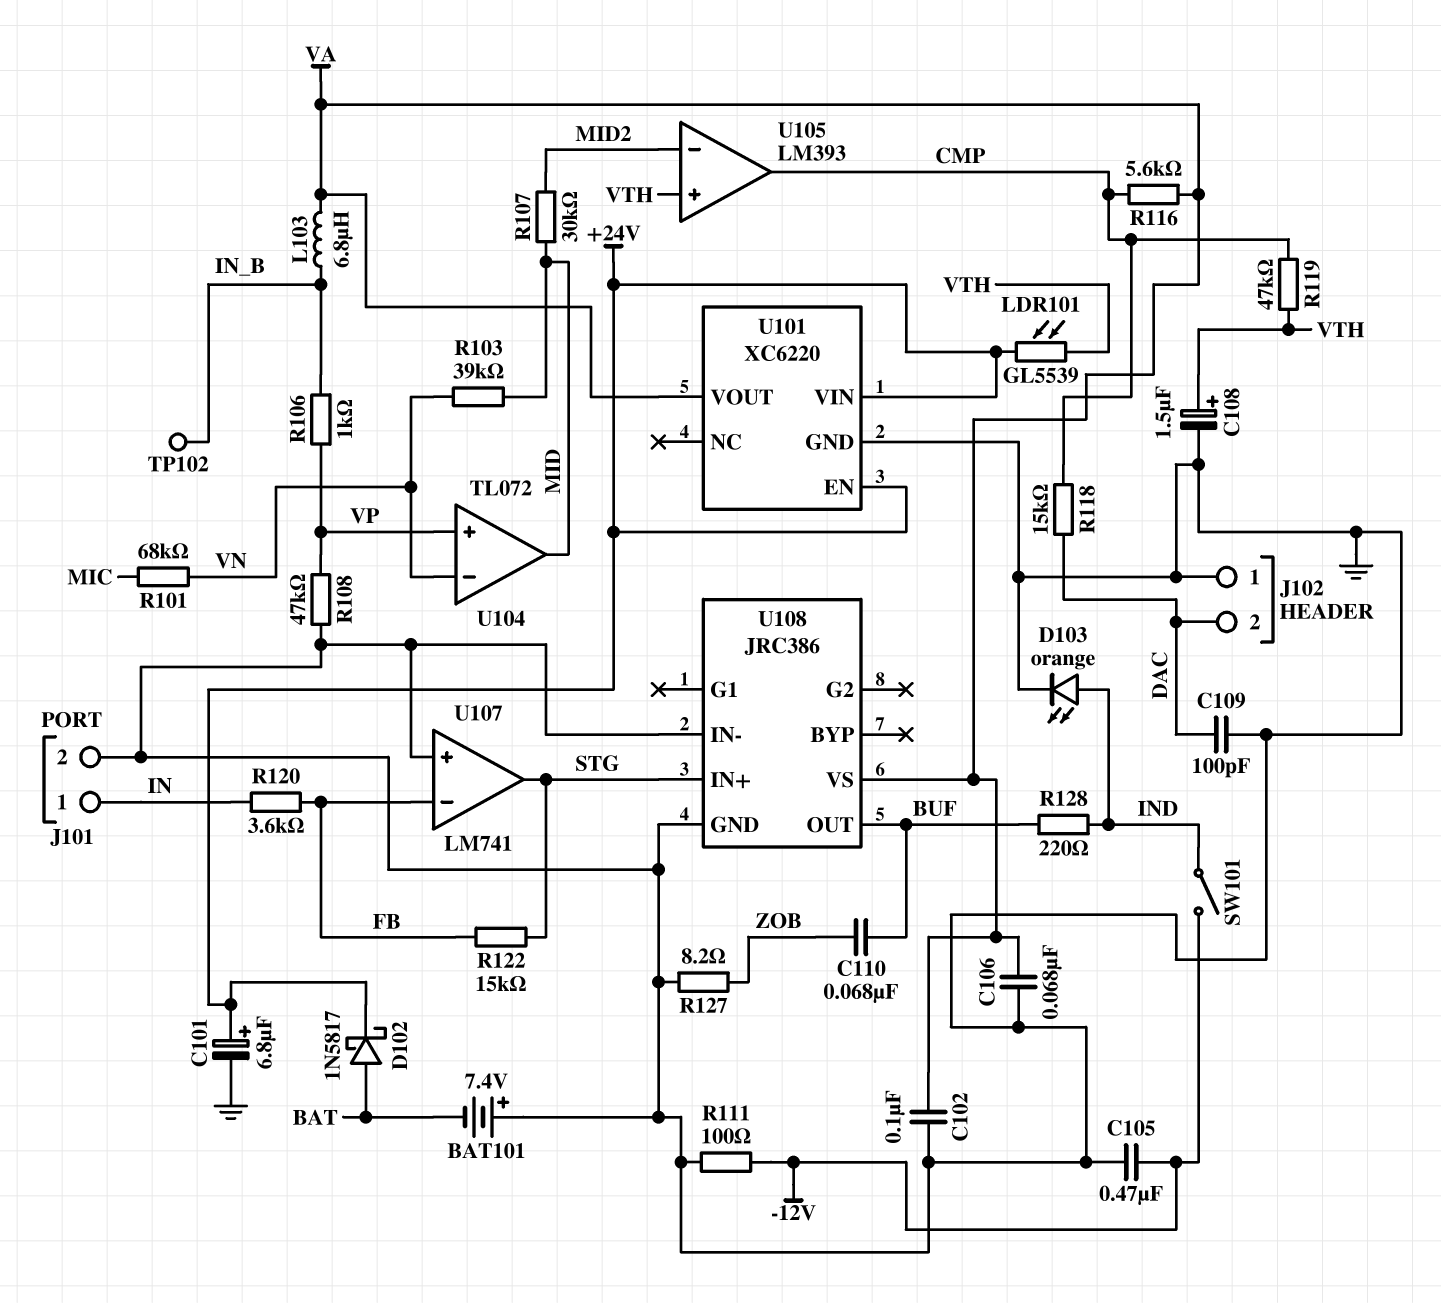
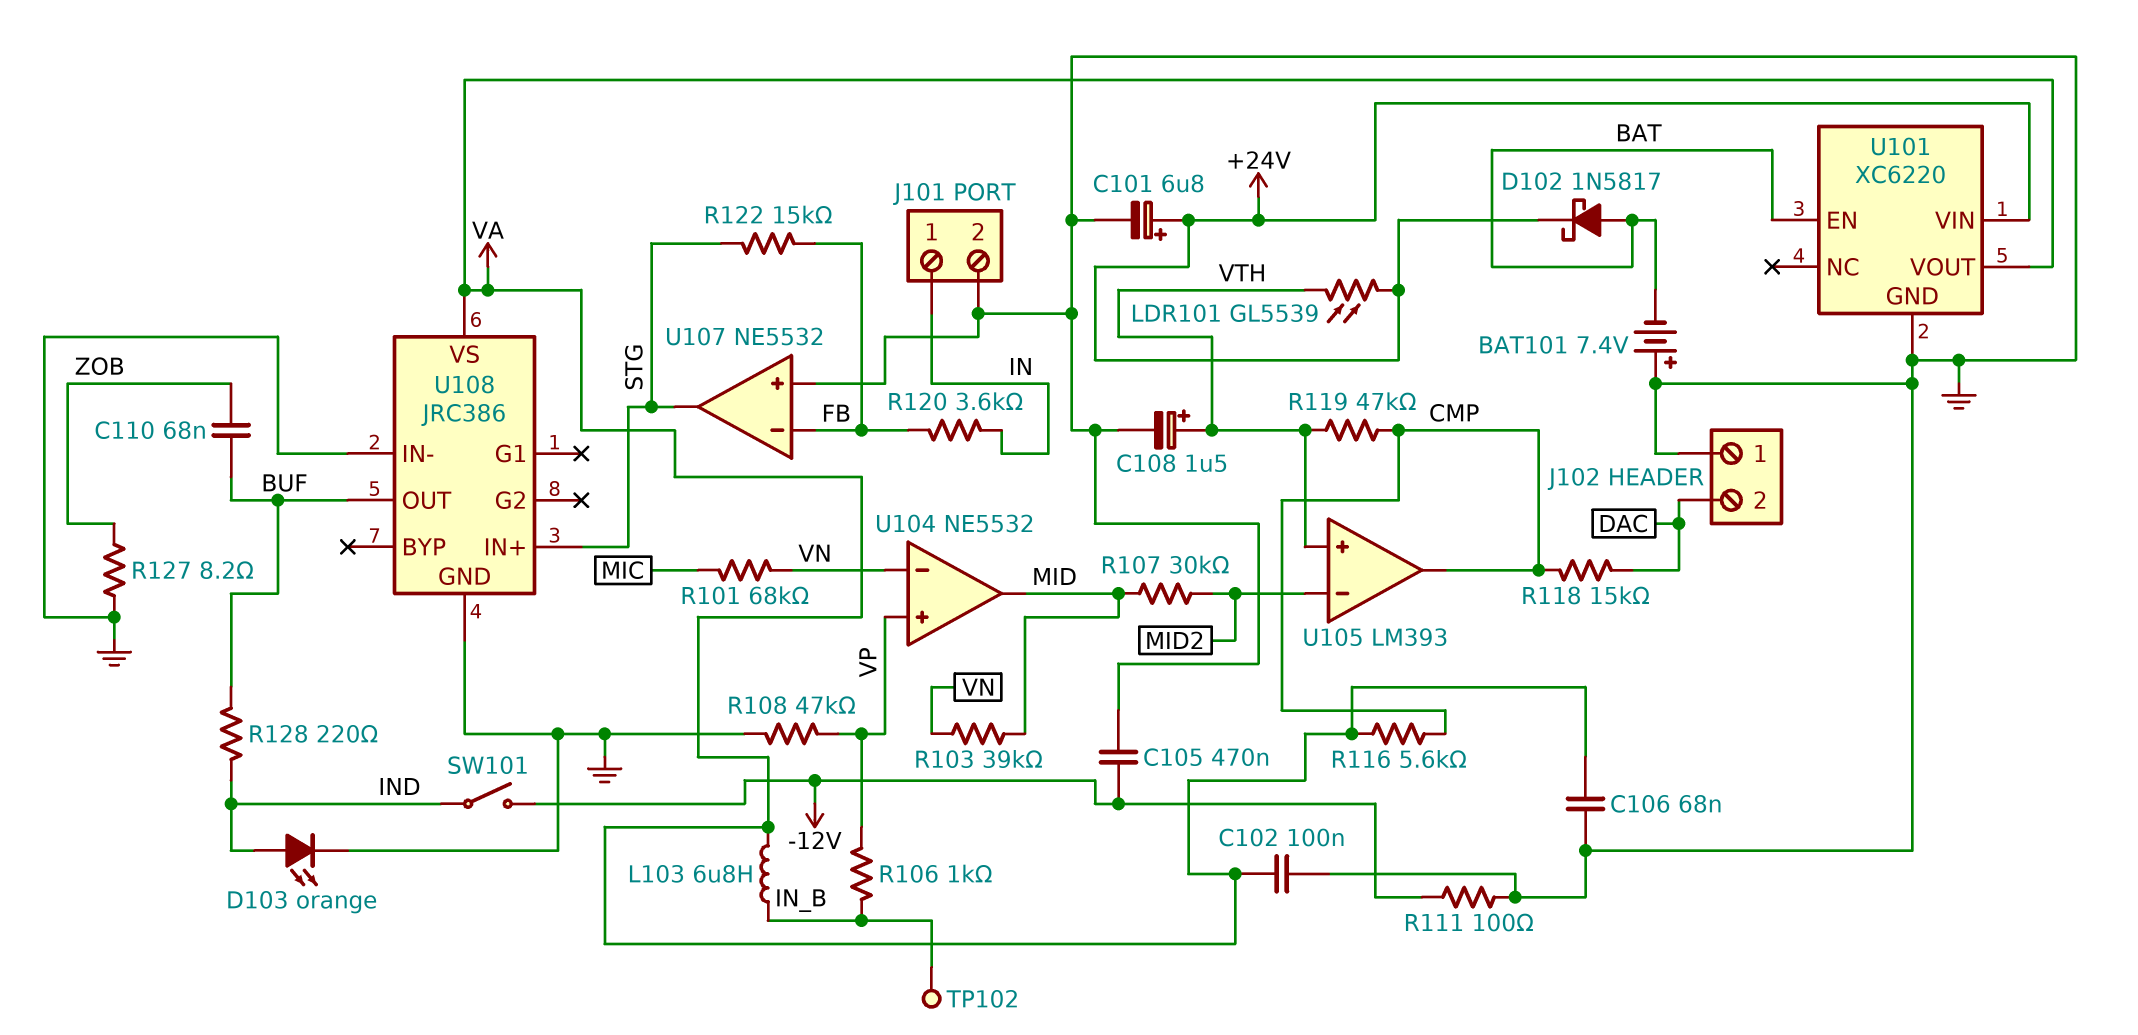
C109: 100pF (DAC, GND) -> none
U101 pin EN: +24V -> BAT
U104: TL072 -> NE5532
U107: LM741 -> NE5532

